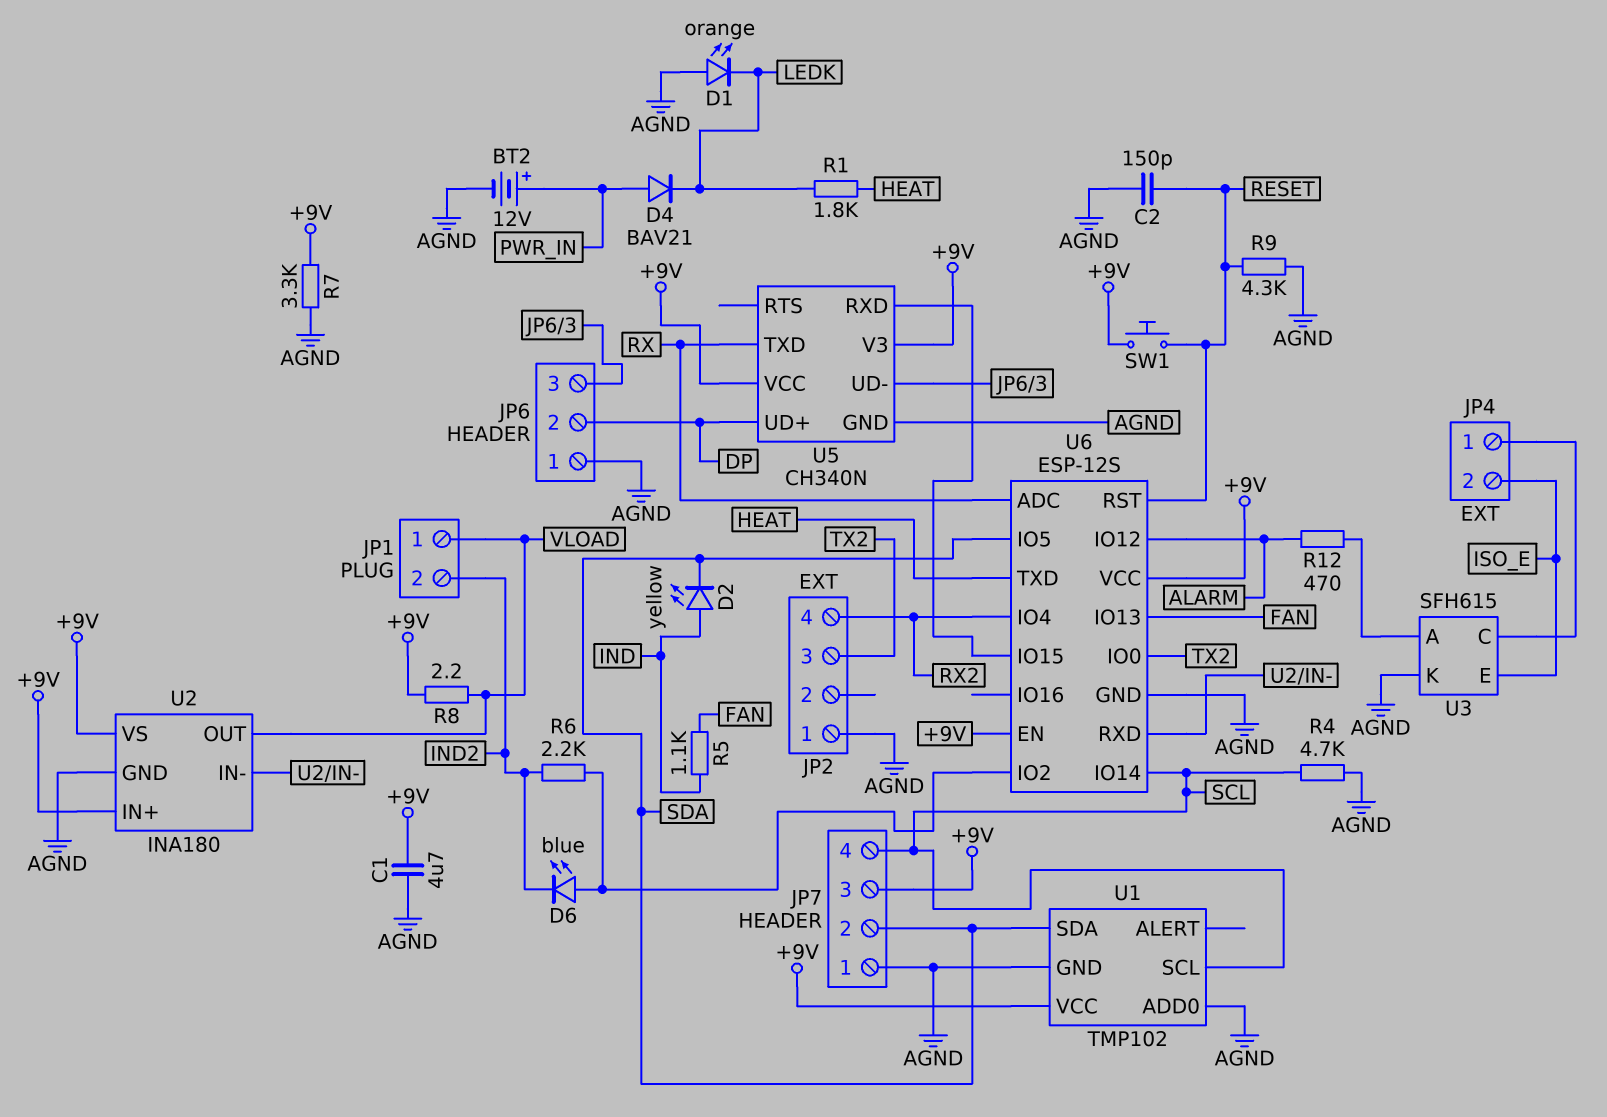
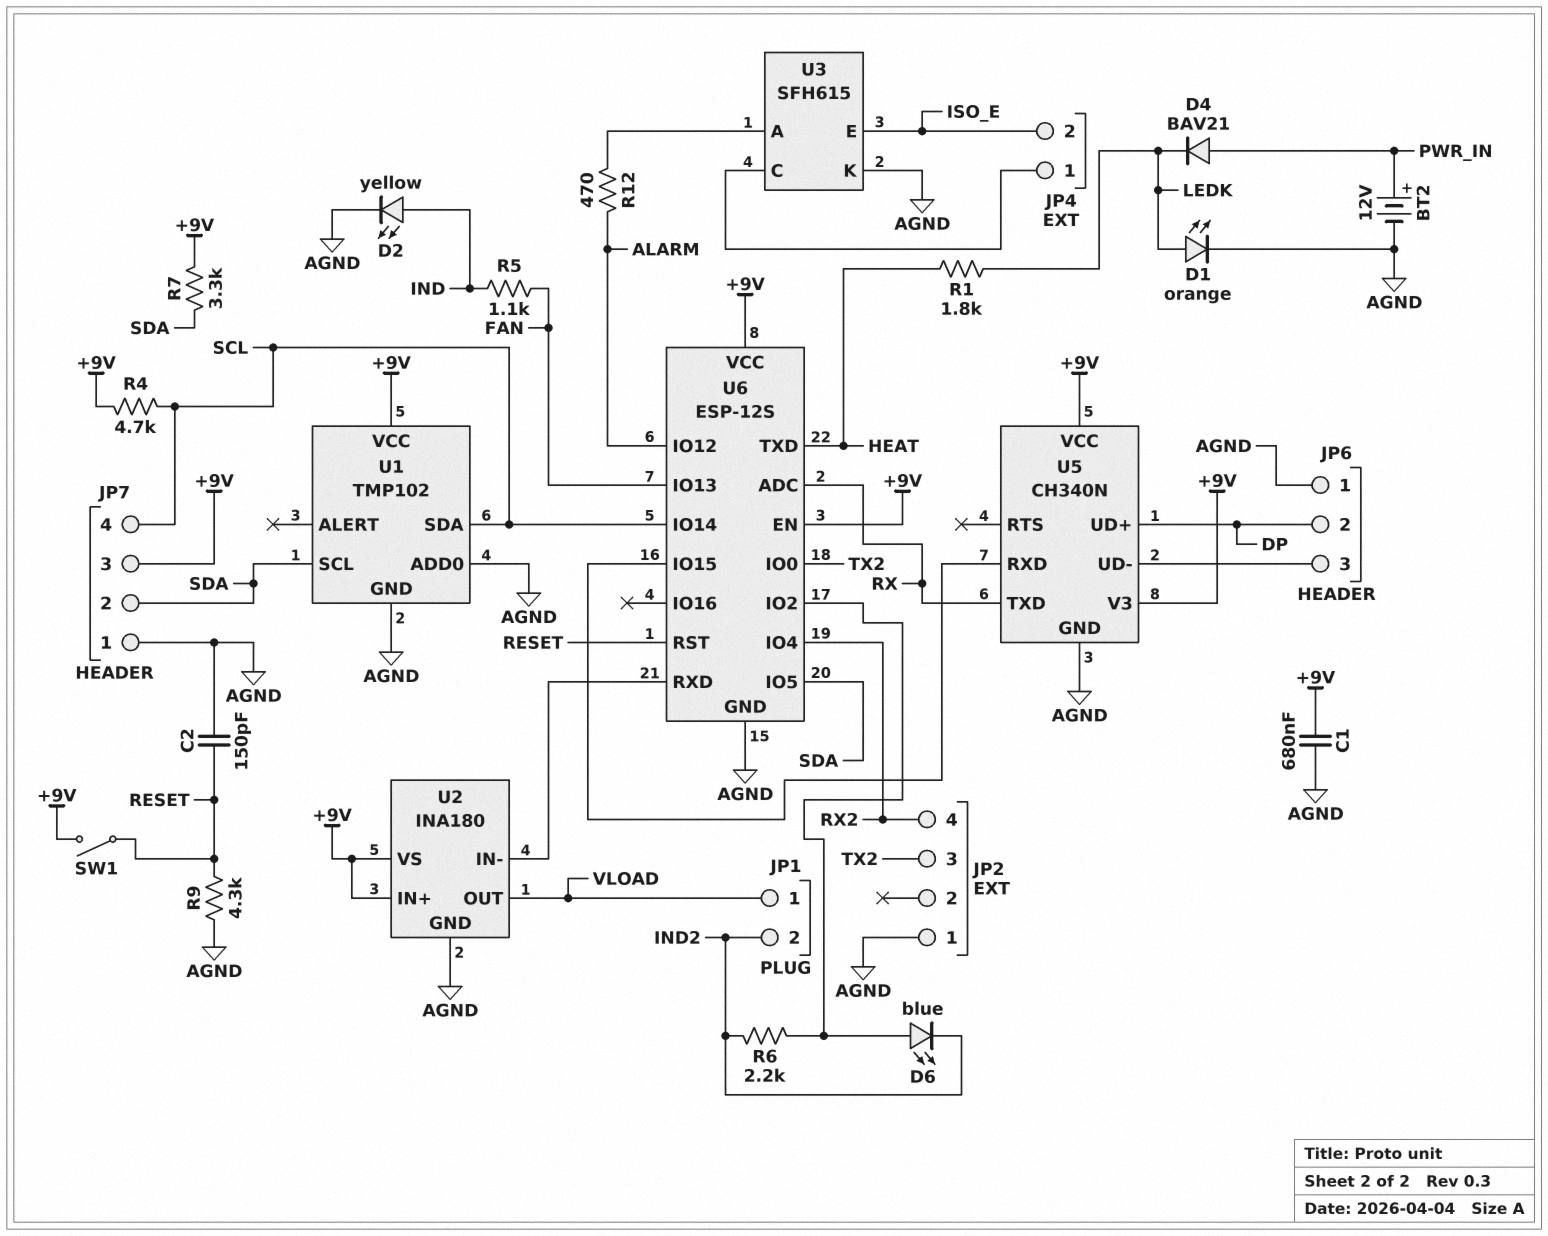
C1: 4.7uF (+9V, AGND) -> 680nF (+9V, AGND)
D1: LED orange (A AGND, K LEDK) -> LED orange (A LEDK, K AGND)
D2: LED yellow (A IND, K SDA) -> LED yellow (A IND, K AGND)
R4: 4.7k (AGND, SCL) -> 4.7k (+9V, SCL)
R7: 3.3k (+9V, AGND) -> 3.3k (+9V, SDA)
R8: 2.2 (+9V, VLOAD) -> none
SW1: button (+9V, RESET) -> switch (+9V, RESET)
U1 pin SCL: SCL -> SDA
U1 pin SDA: SDA -> SCL

